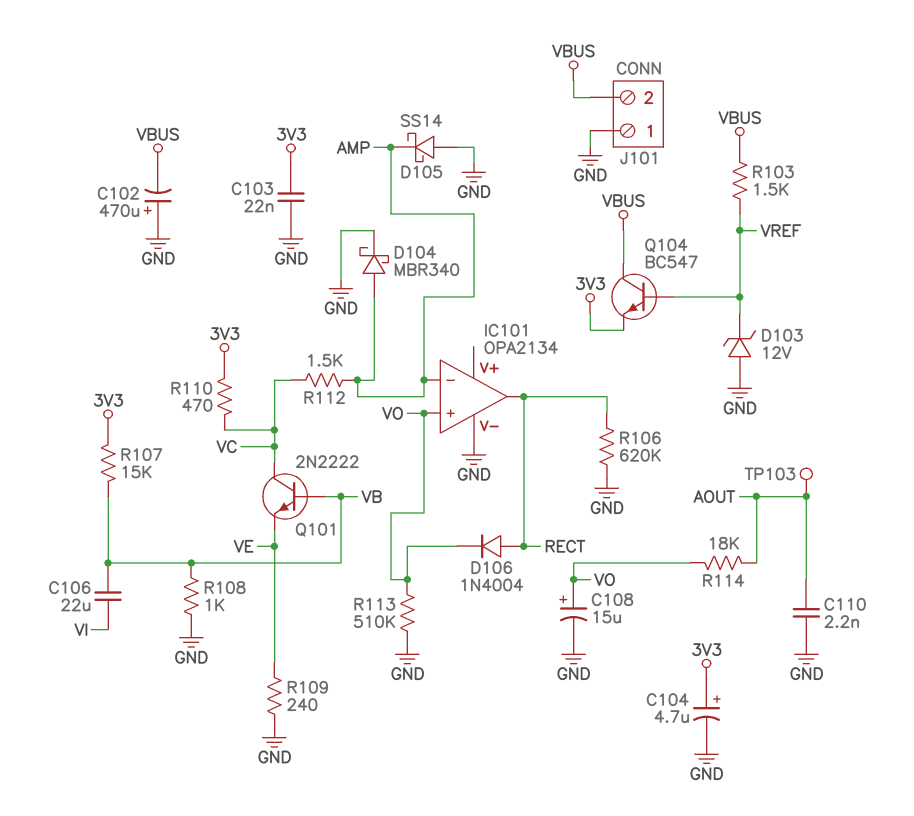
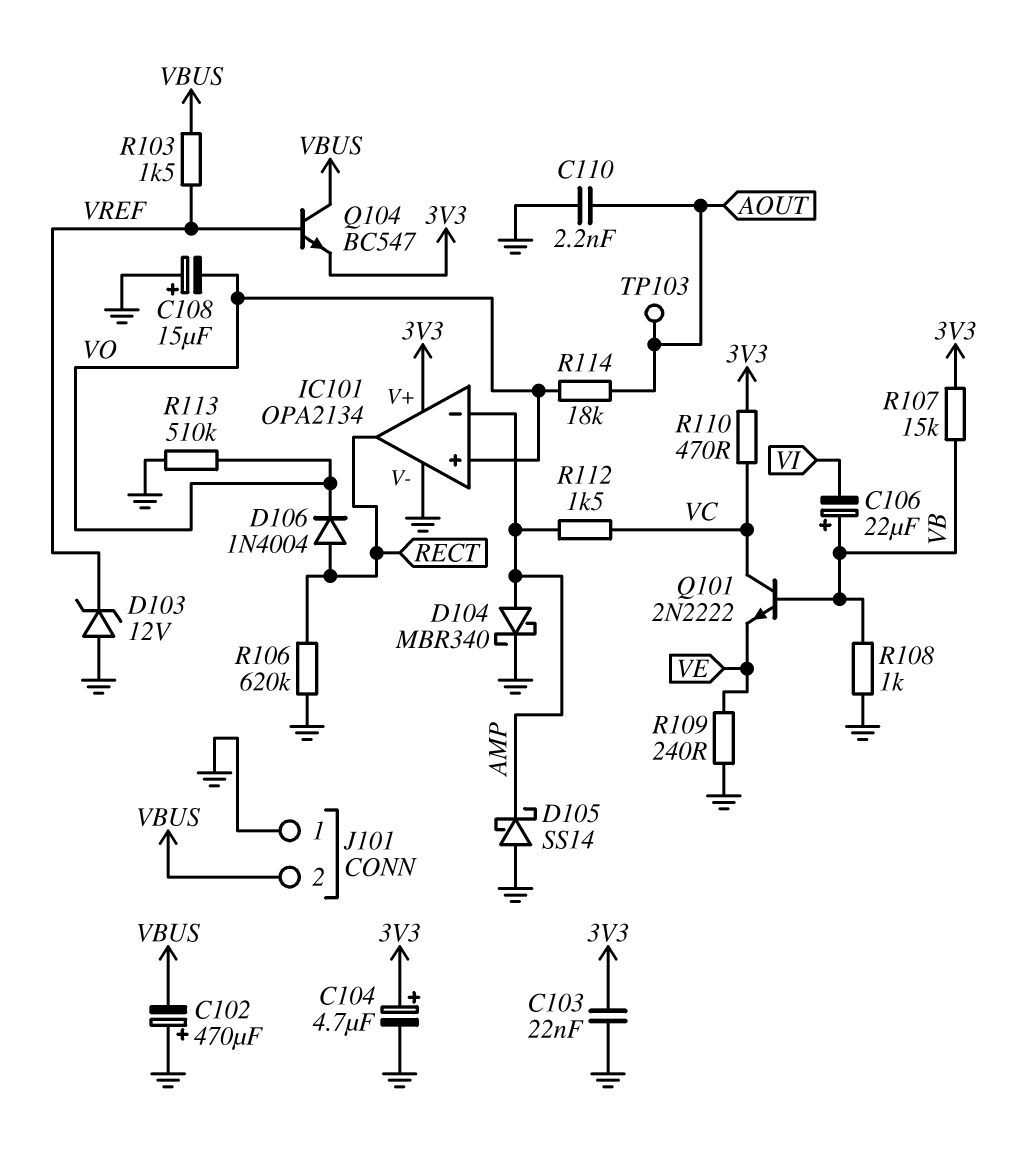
C106: 22uF (VB, VI) -> 22uF (plus VB, minus VI)
C108: 15uF (plus VO, minus GND) -> 15uF (plus GND, minus VO)
IC101 pin V+: none -> 3V3

